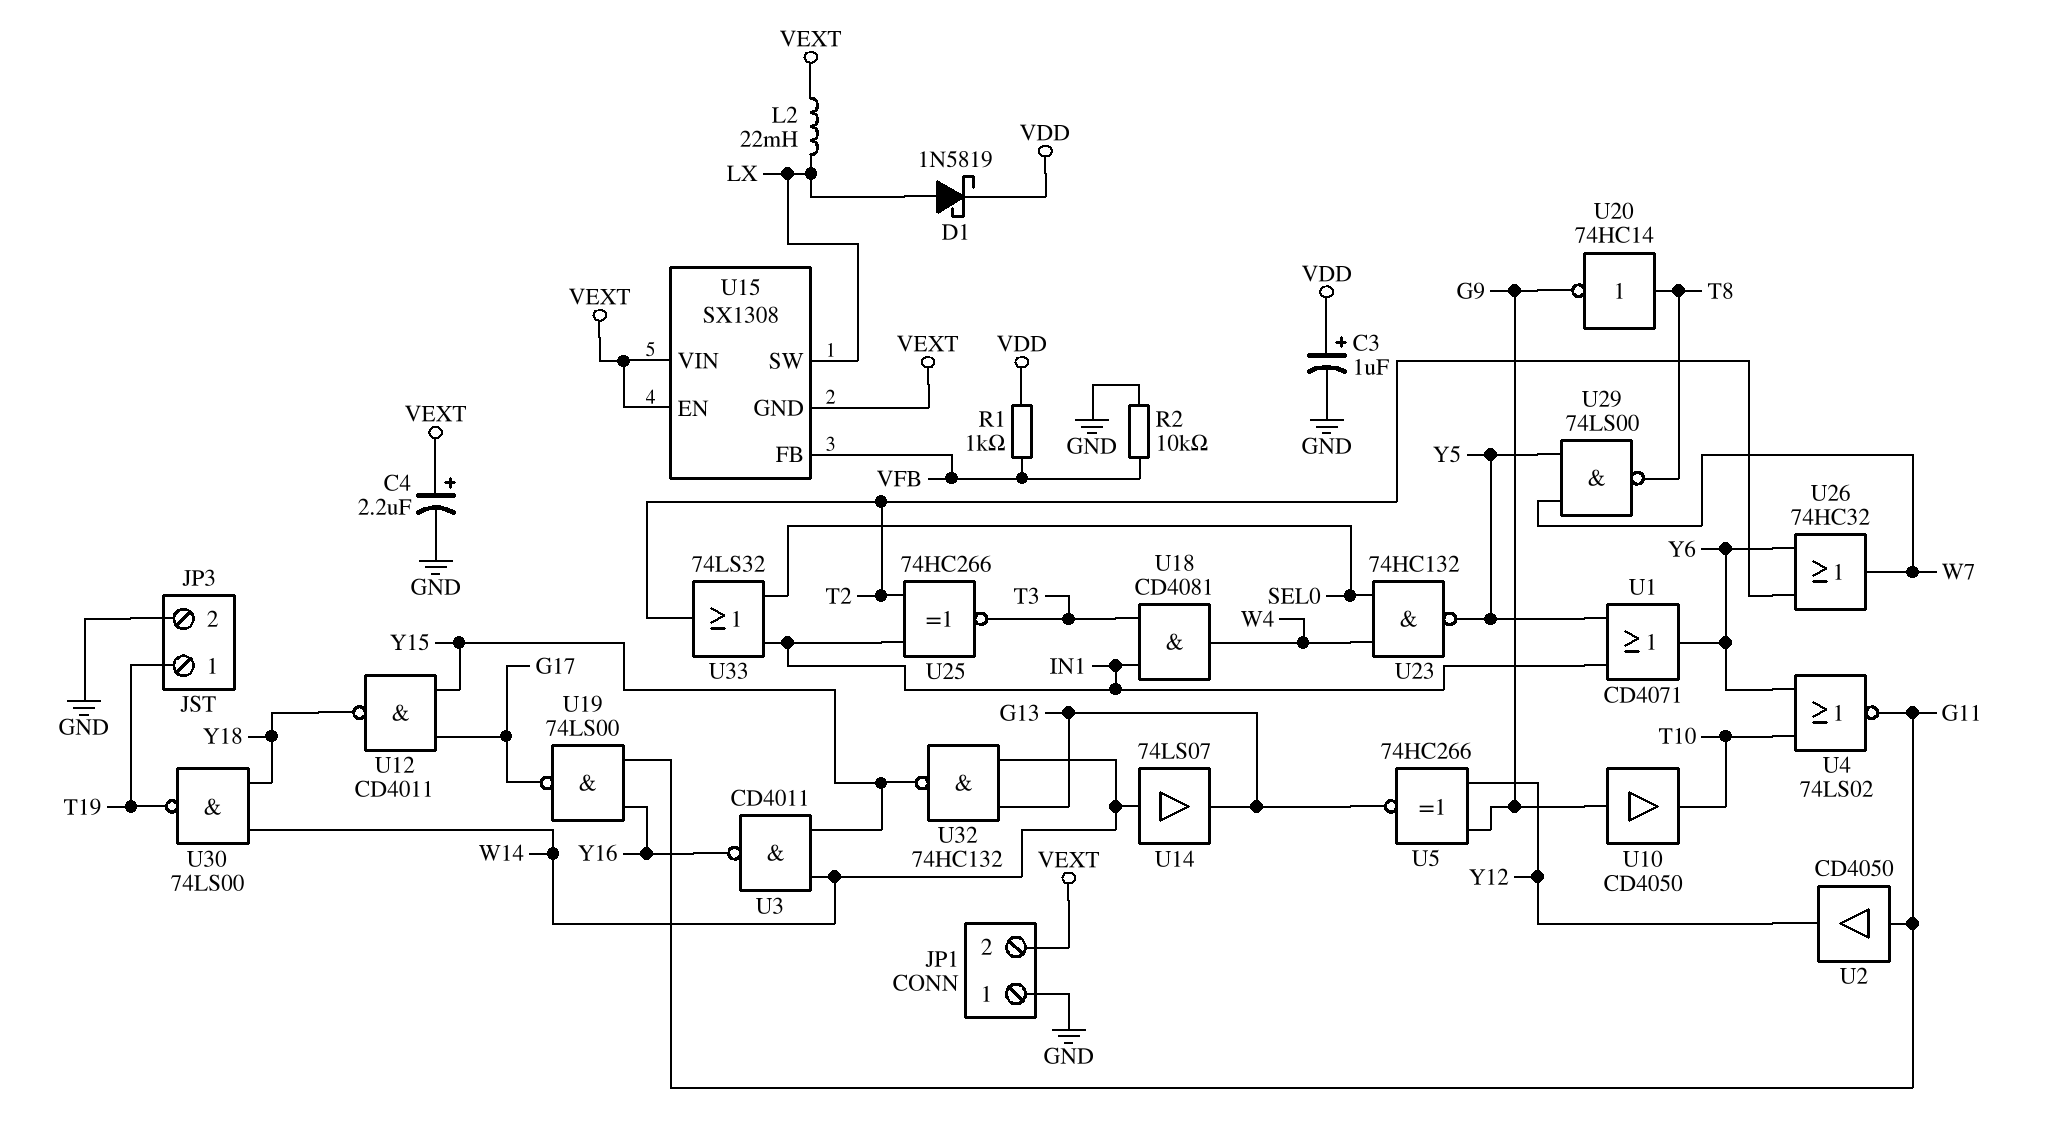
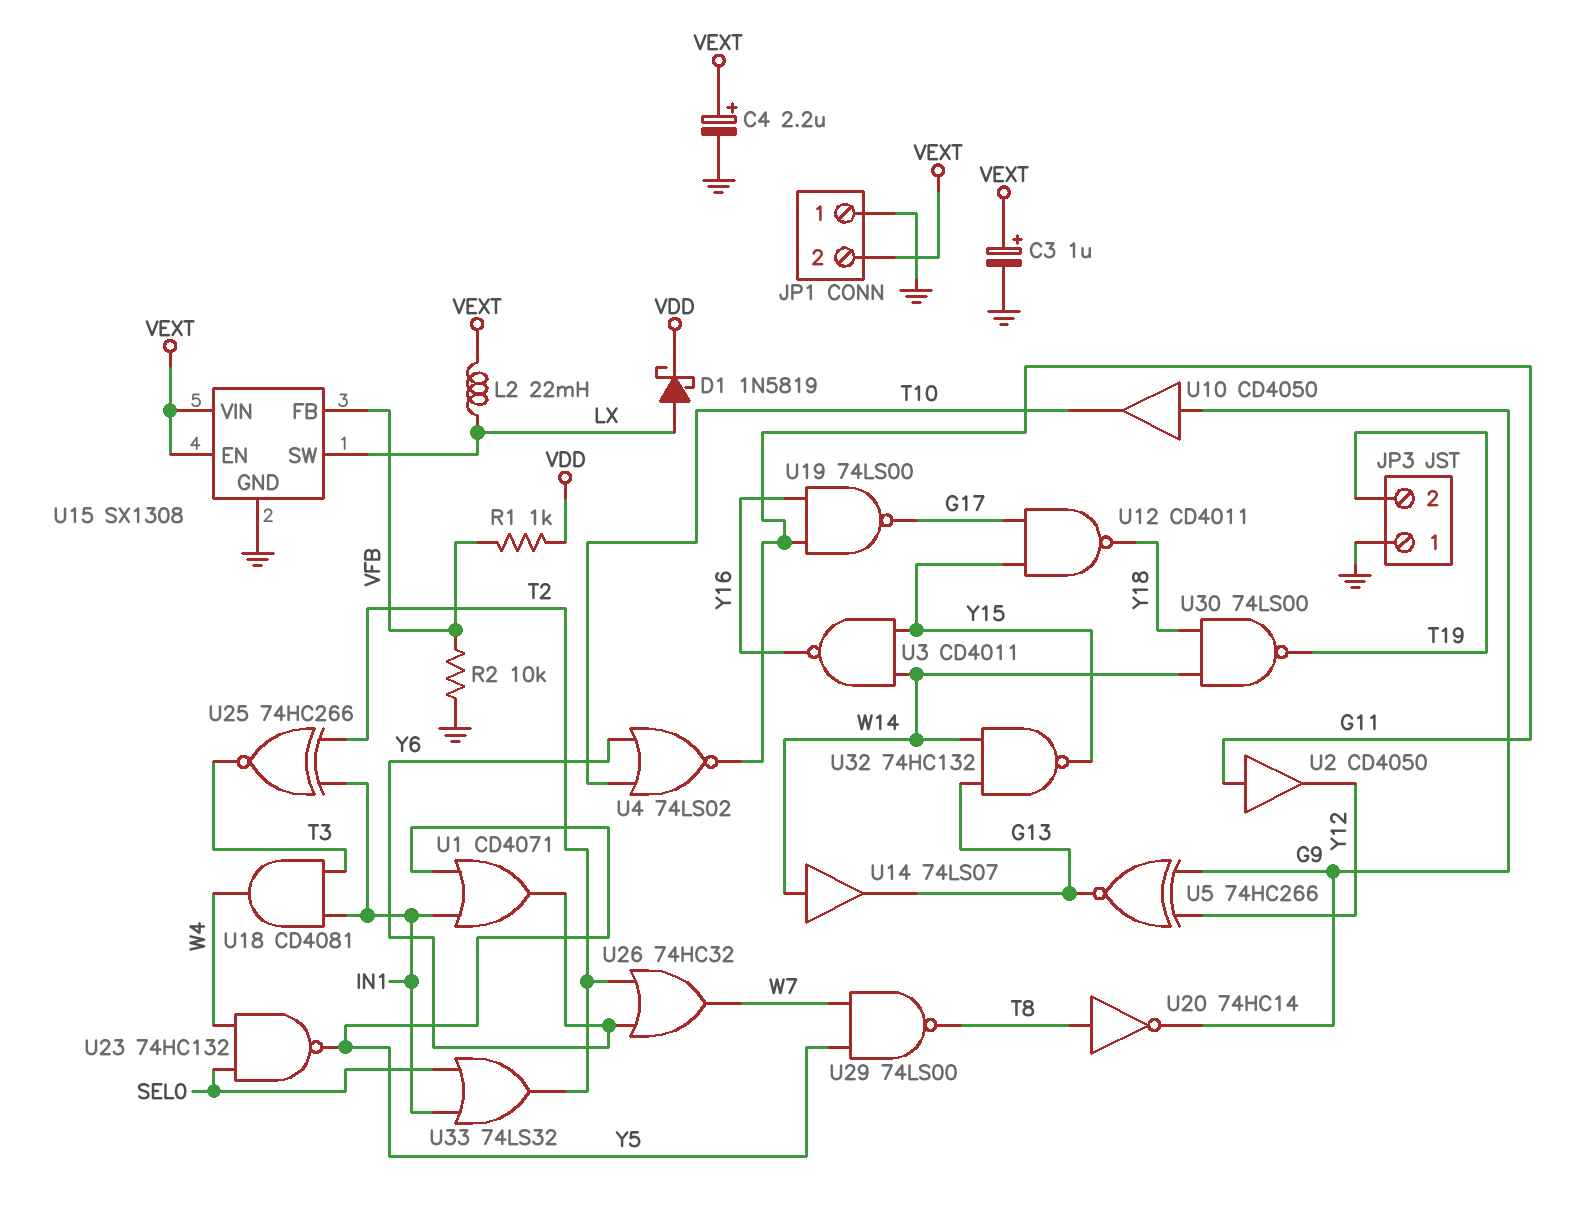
C3: 1uF (plus VDD, minus GND) -> 1uF (plus VEXT, minus GND)
JP3 pin 1: T19 -> GND
JP3 pin 2: GND -> T19
U15 pin GND: VEXT -> GND

